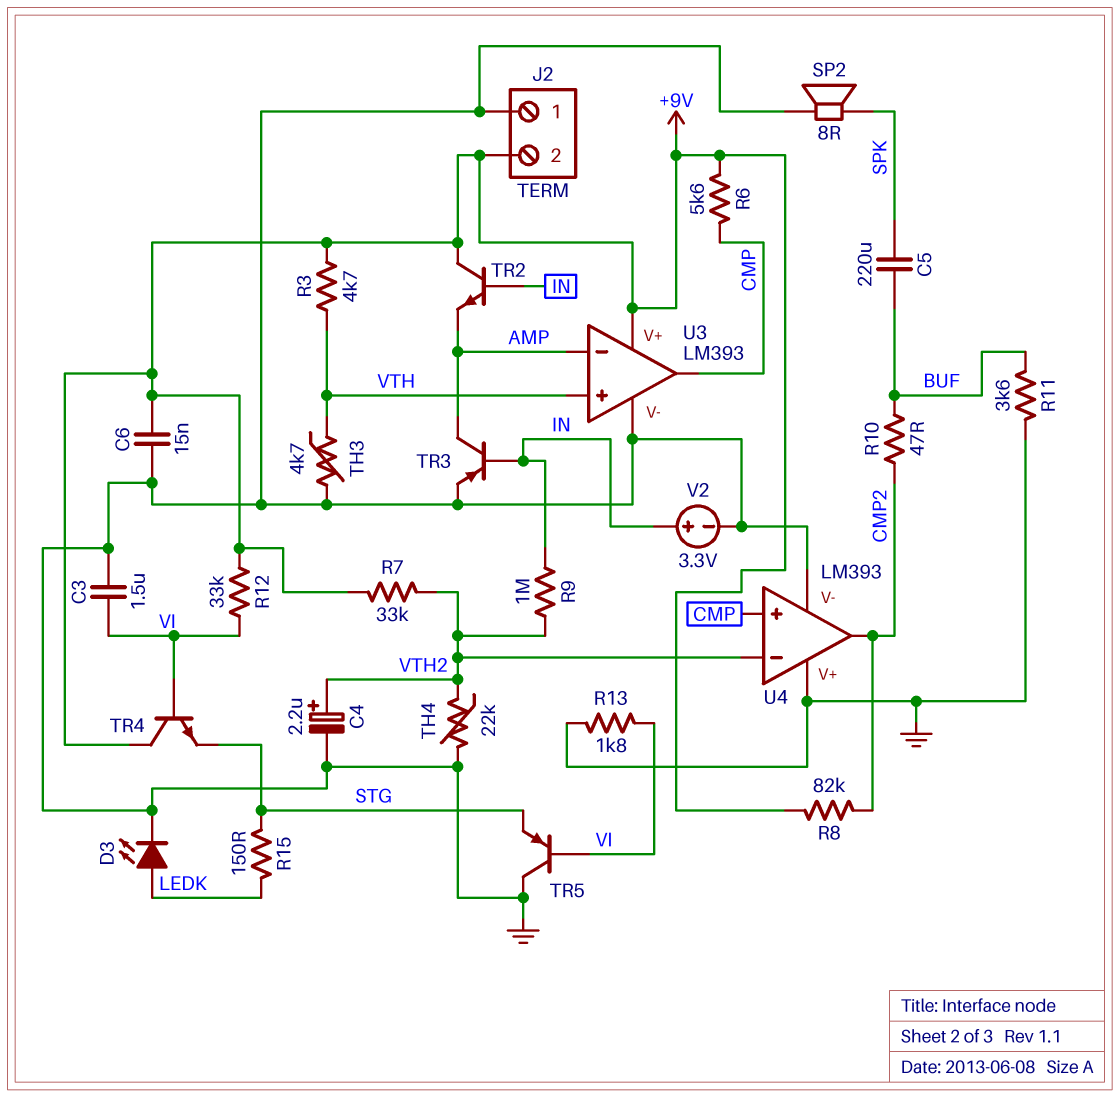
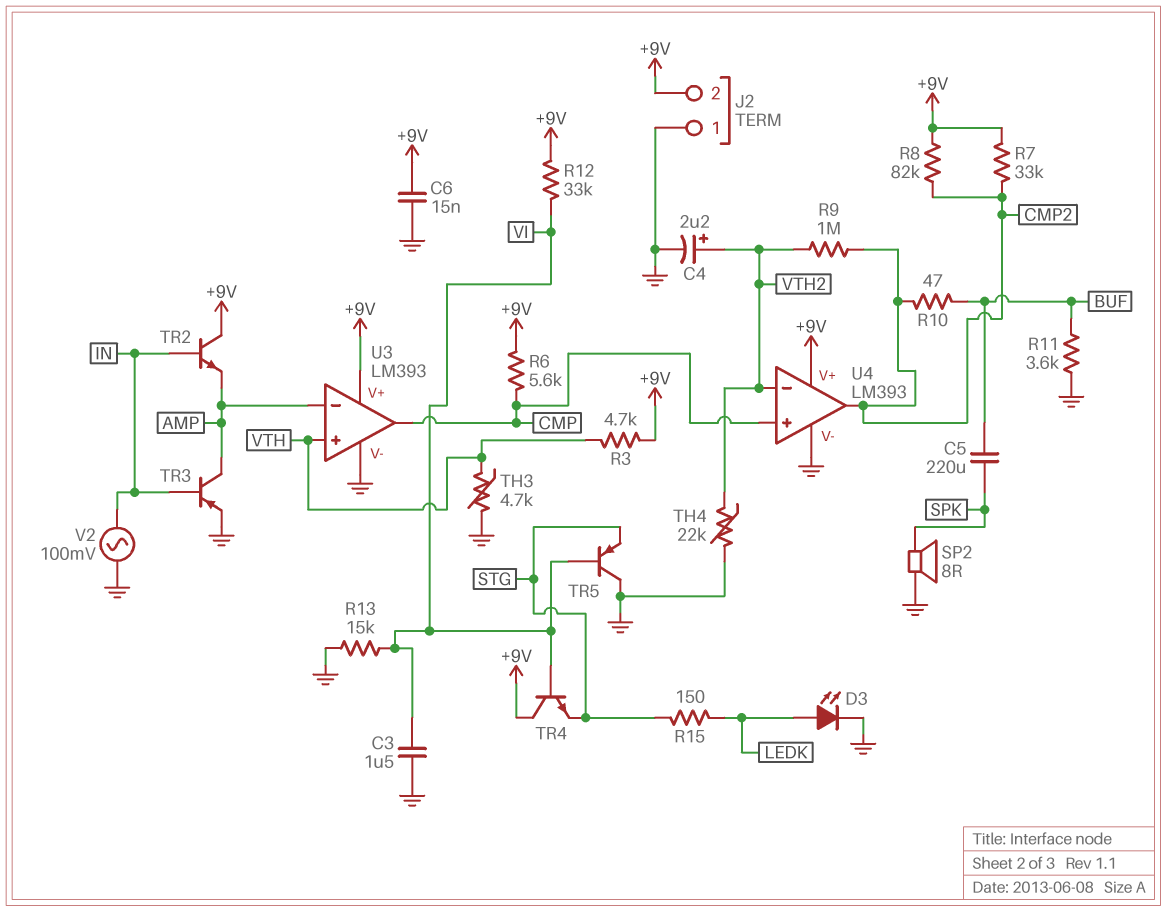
R7: 33k (+9V, VTH2) -> 33k (+9V, CMP2)
R9: 1M (IN, VTH2) -> 1M (CMP2, VTH2)
R13: 1.8k (GND, VI) -> 15k (GND, VI)
U4 pin V+: GND -> +9V
V2: 3.3V (plus IN, minus GND) -> AC 100mV (GND, IN)

